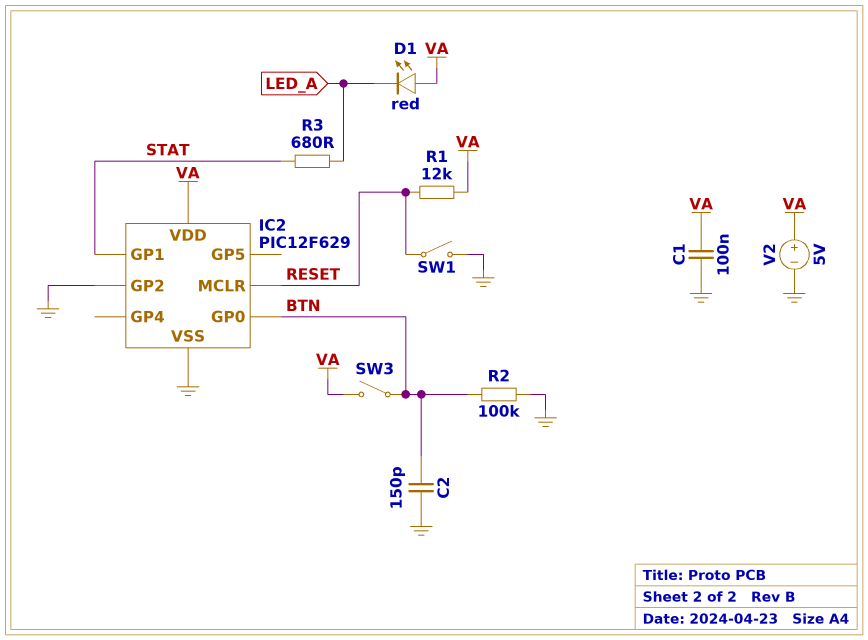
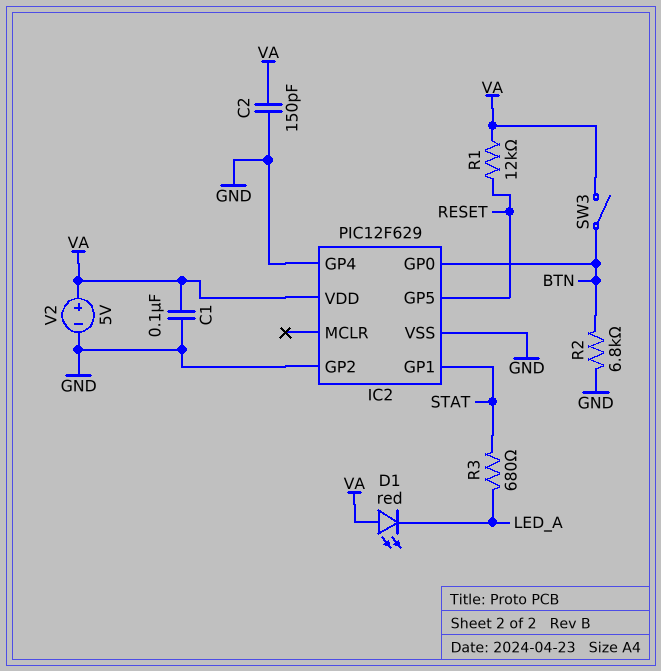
C2: 150pF (BTN, GND) -> 150pF (GND, VA)
IC2 pin GP4: none -> GND
IC2 pin GP5: none -> RESET
IC2 pin MCLR: RESET -> none
R2: 100k (BTN, GND) -> 6.8k (BTN, GND)
SW1: switch (GND, RESET) -> none

